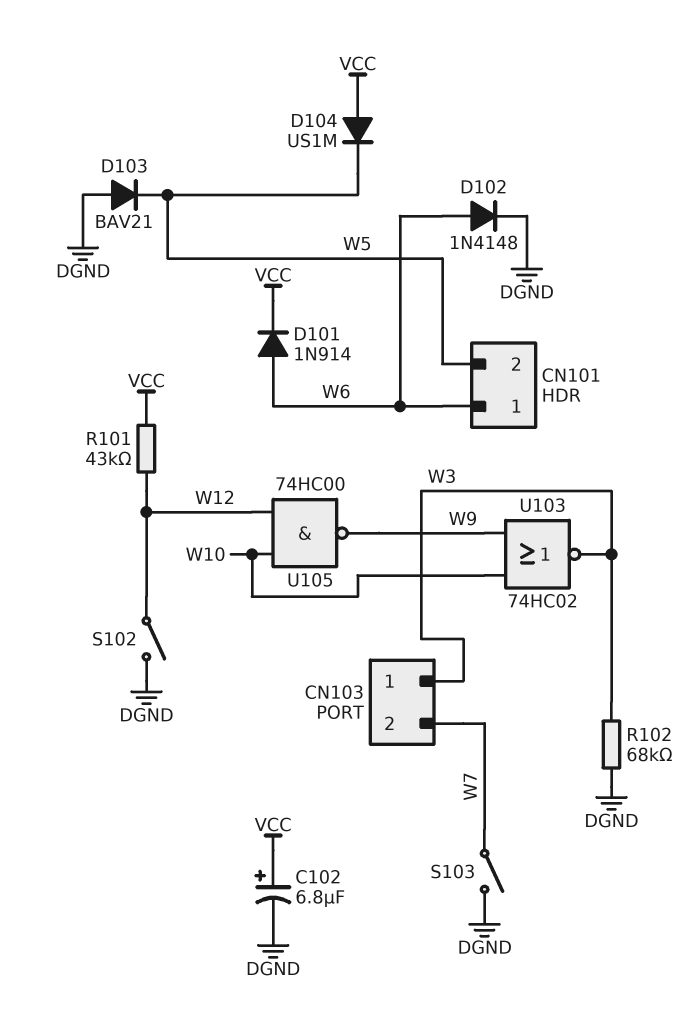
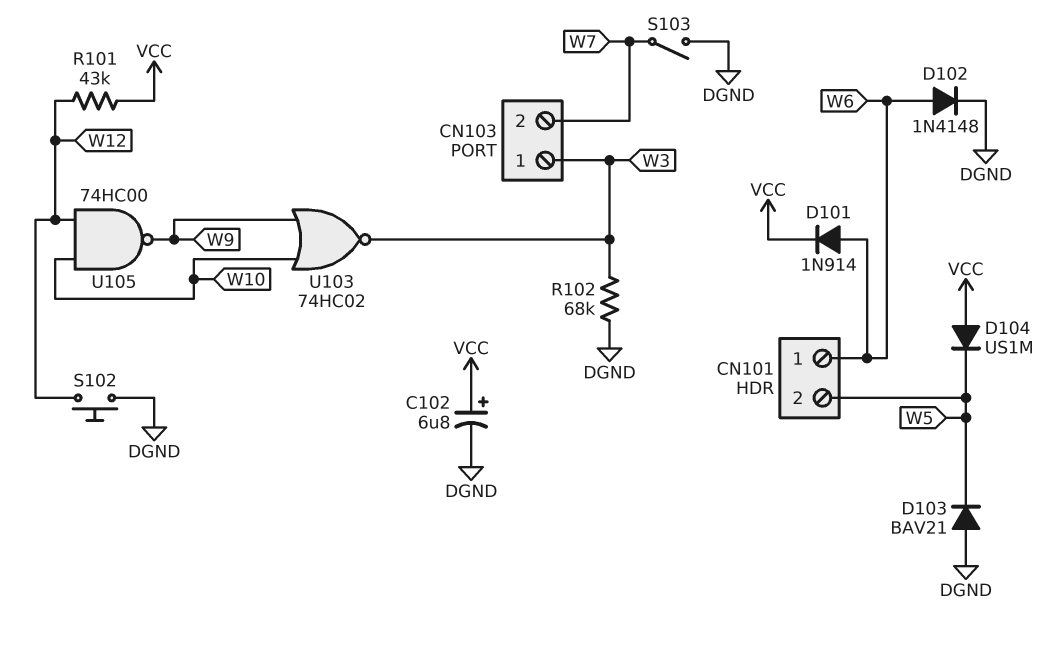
S102: switch (DGND, W12) -> button (DGND, W12)

